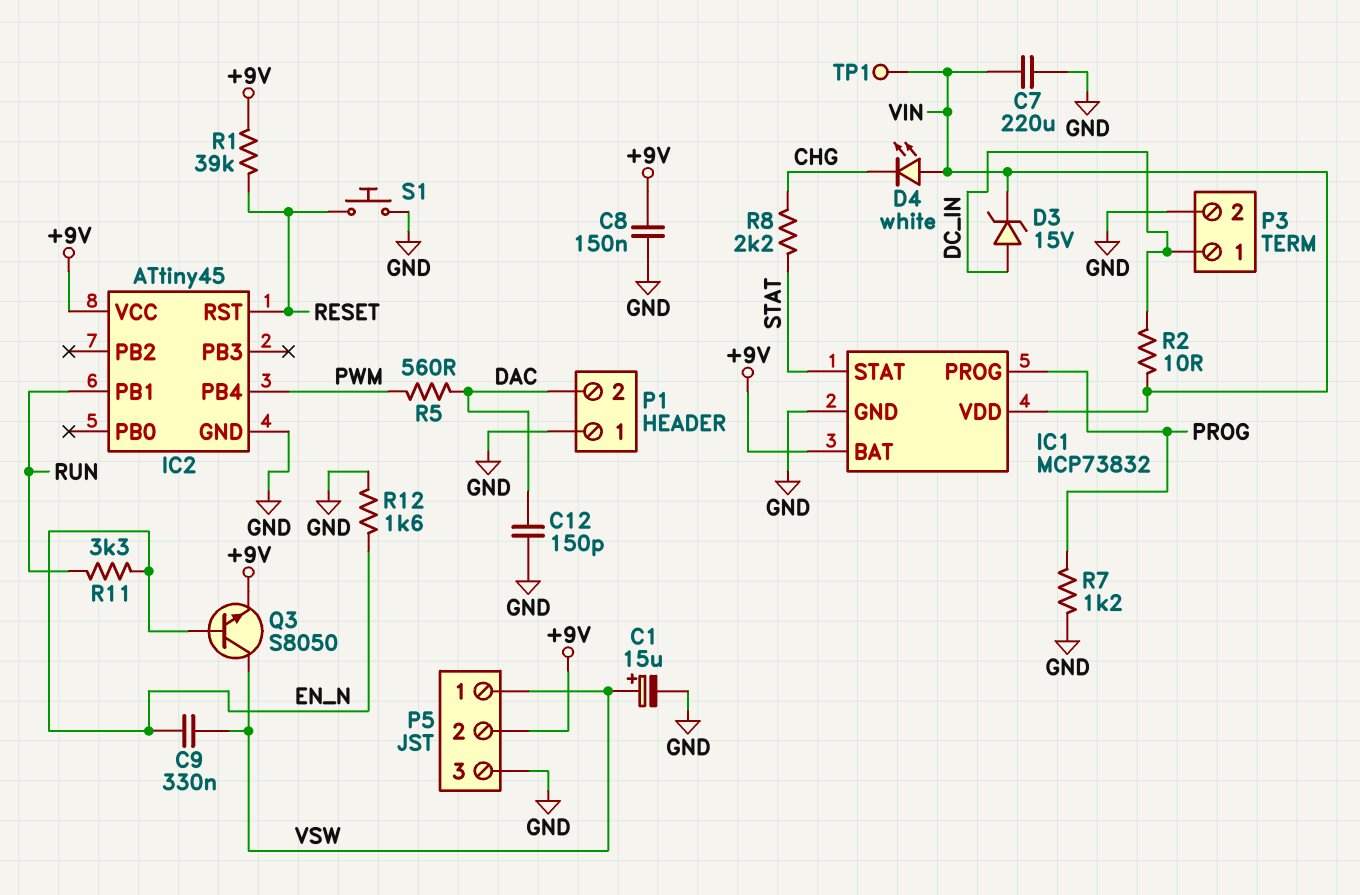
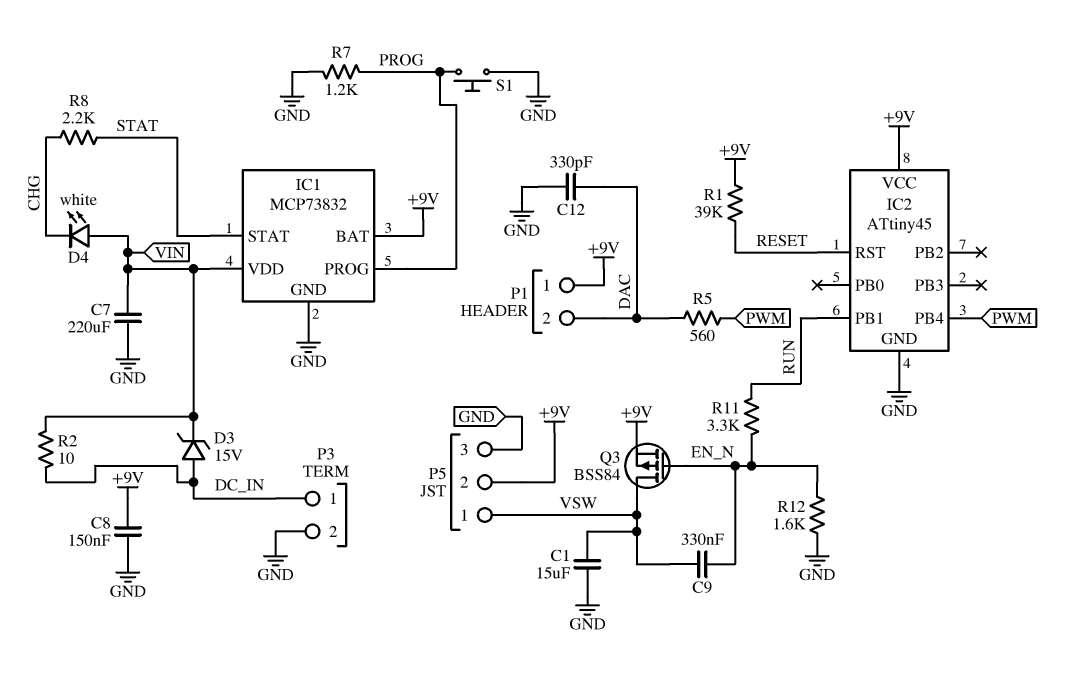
C1: 15uF (plus VSW, minus GND) -> 15uF (GND, VSW)
C12: 150pF (DAC, GND) -> 330pF (DAC, GND)
P1 pin 1: GND -> +9V
Q3: NPN S8050 (B EN_N, C VSW, E +9V) -> PMOS BSS84 (G EN_N, D VSW, S +9V)
S1: button (GND, RESET) -> button (GND, PROG)
TP1: test point (VIN) -> none

